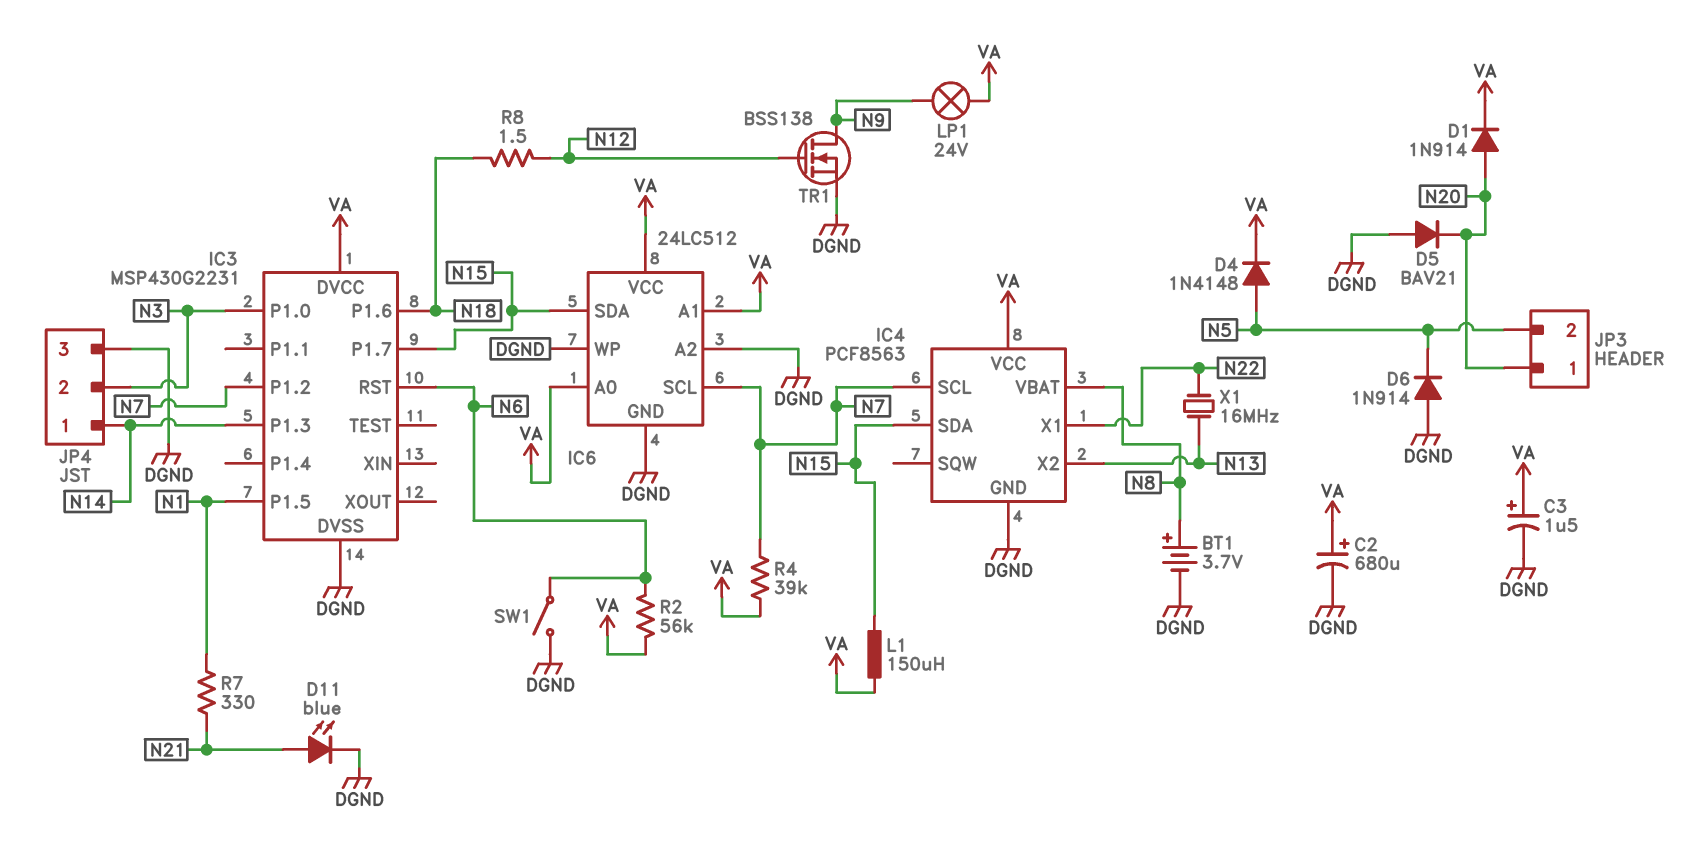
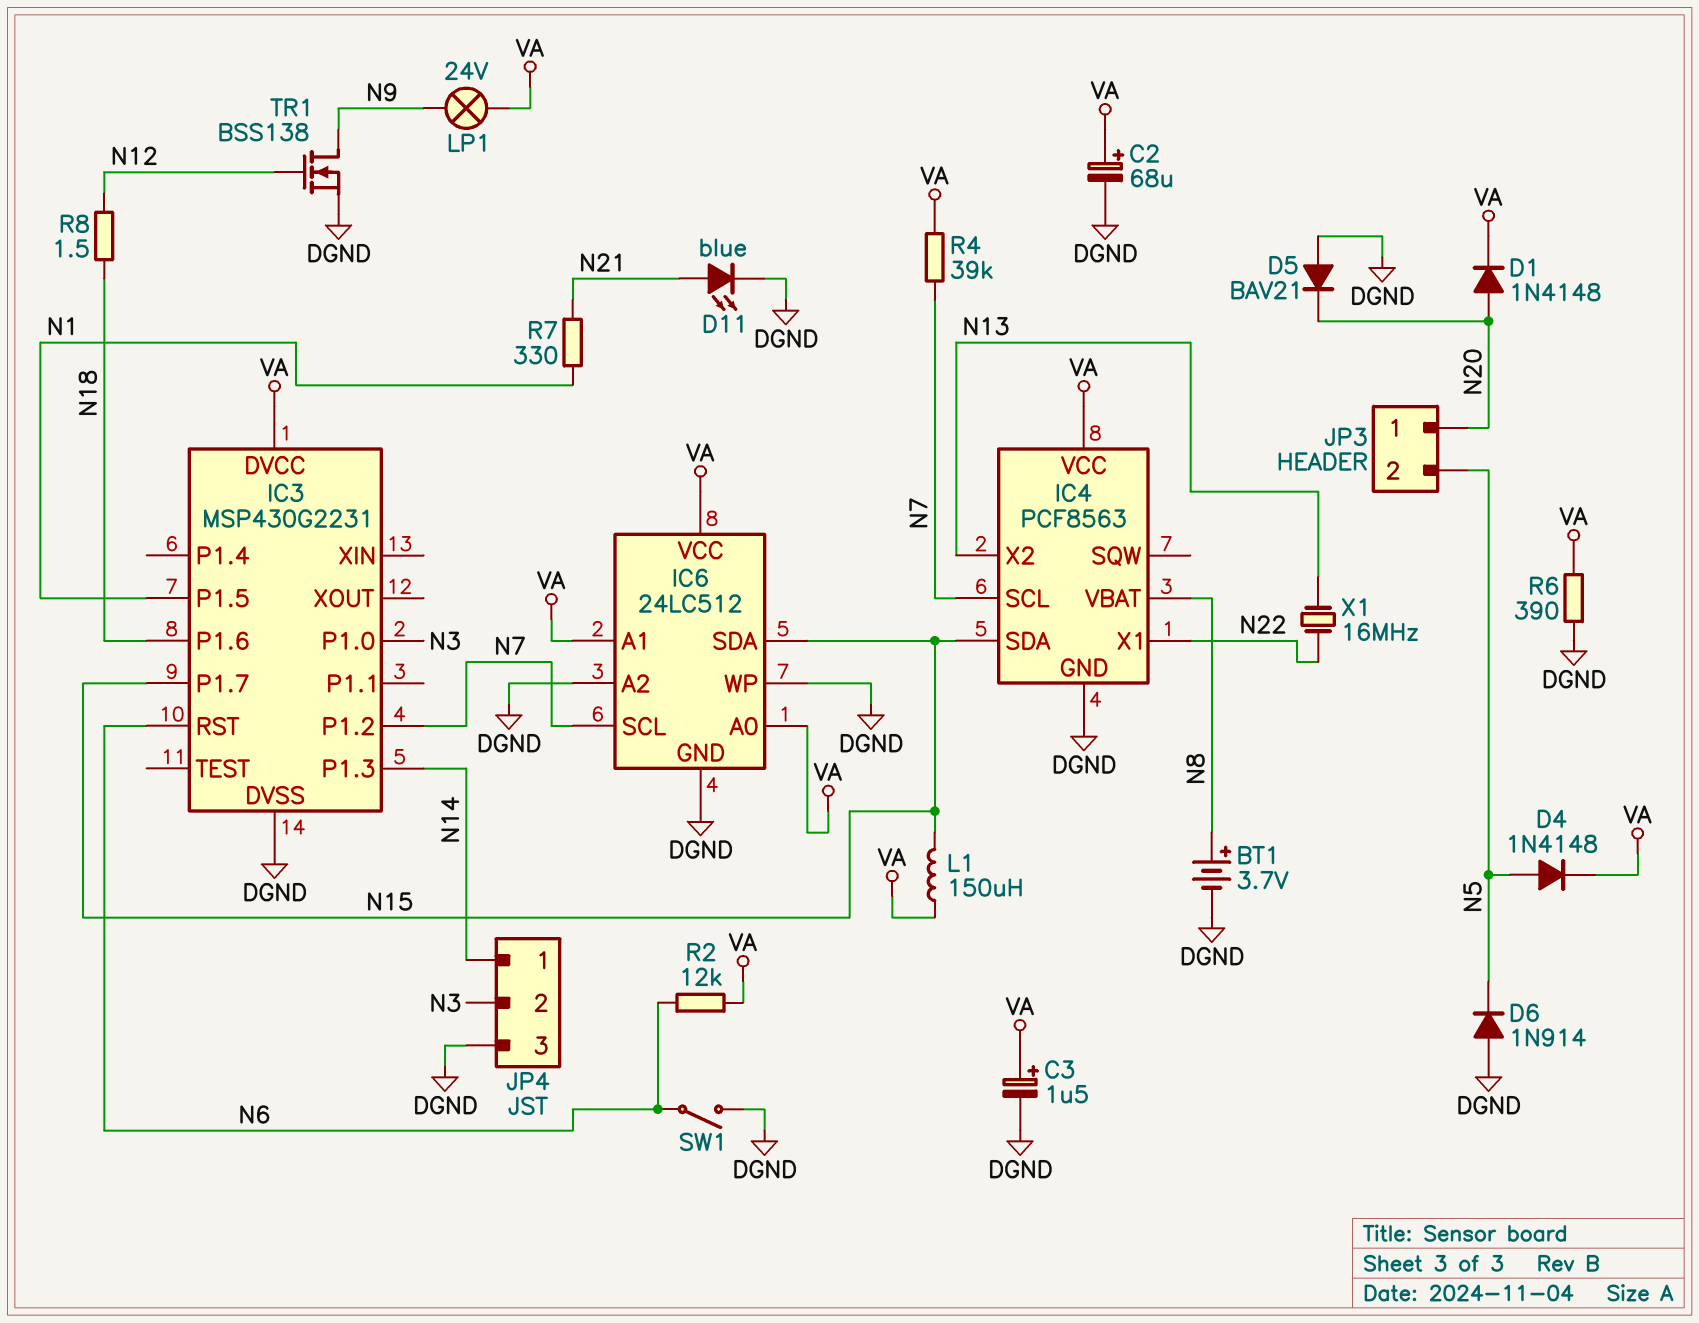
C2: 680uF (plus VA, minus DGND) -> 68uF (plus VA, minus DGND)
D1: diode 1N914 (A N20, K VA) -> diode 1N4148 (A N20, K VA)
R2: 56k (N6, VA) -> 12k (N6, VA)
R6: none -> 390 (DGND, VA)

